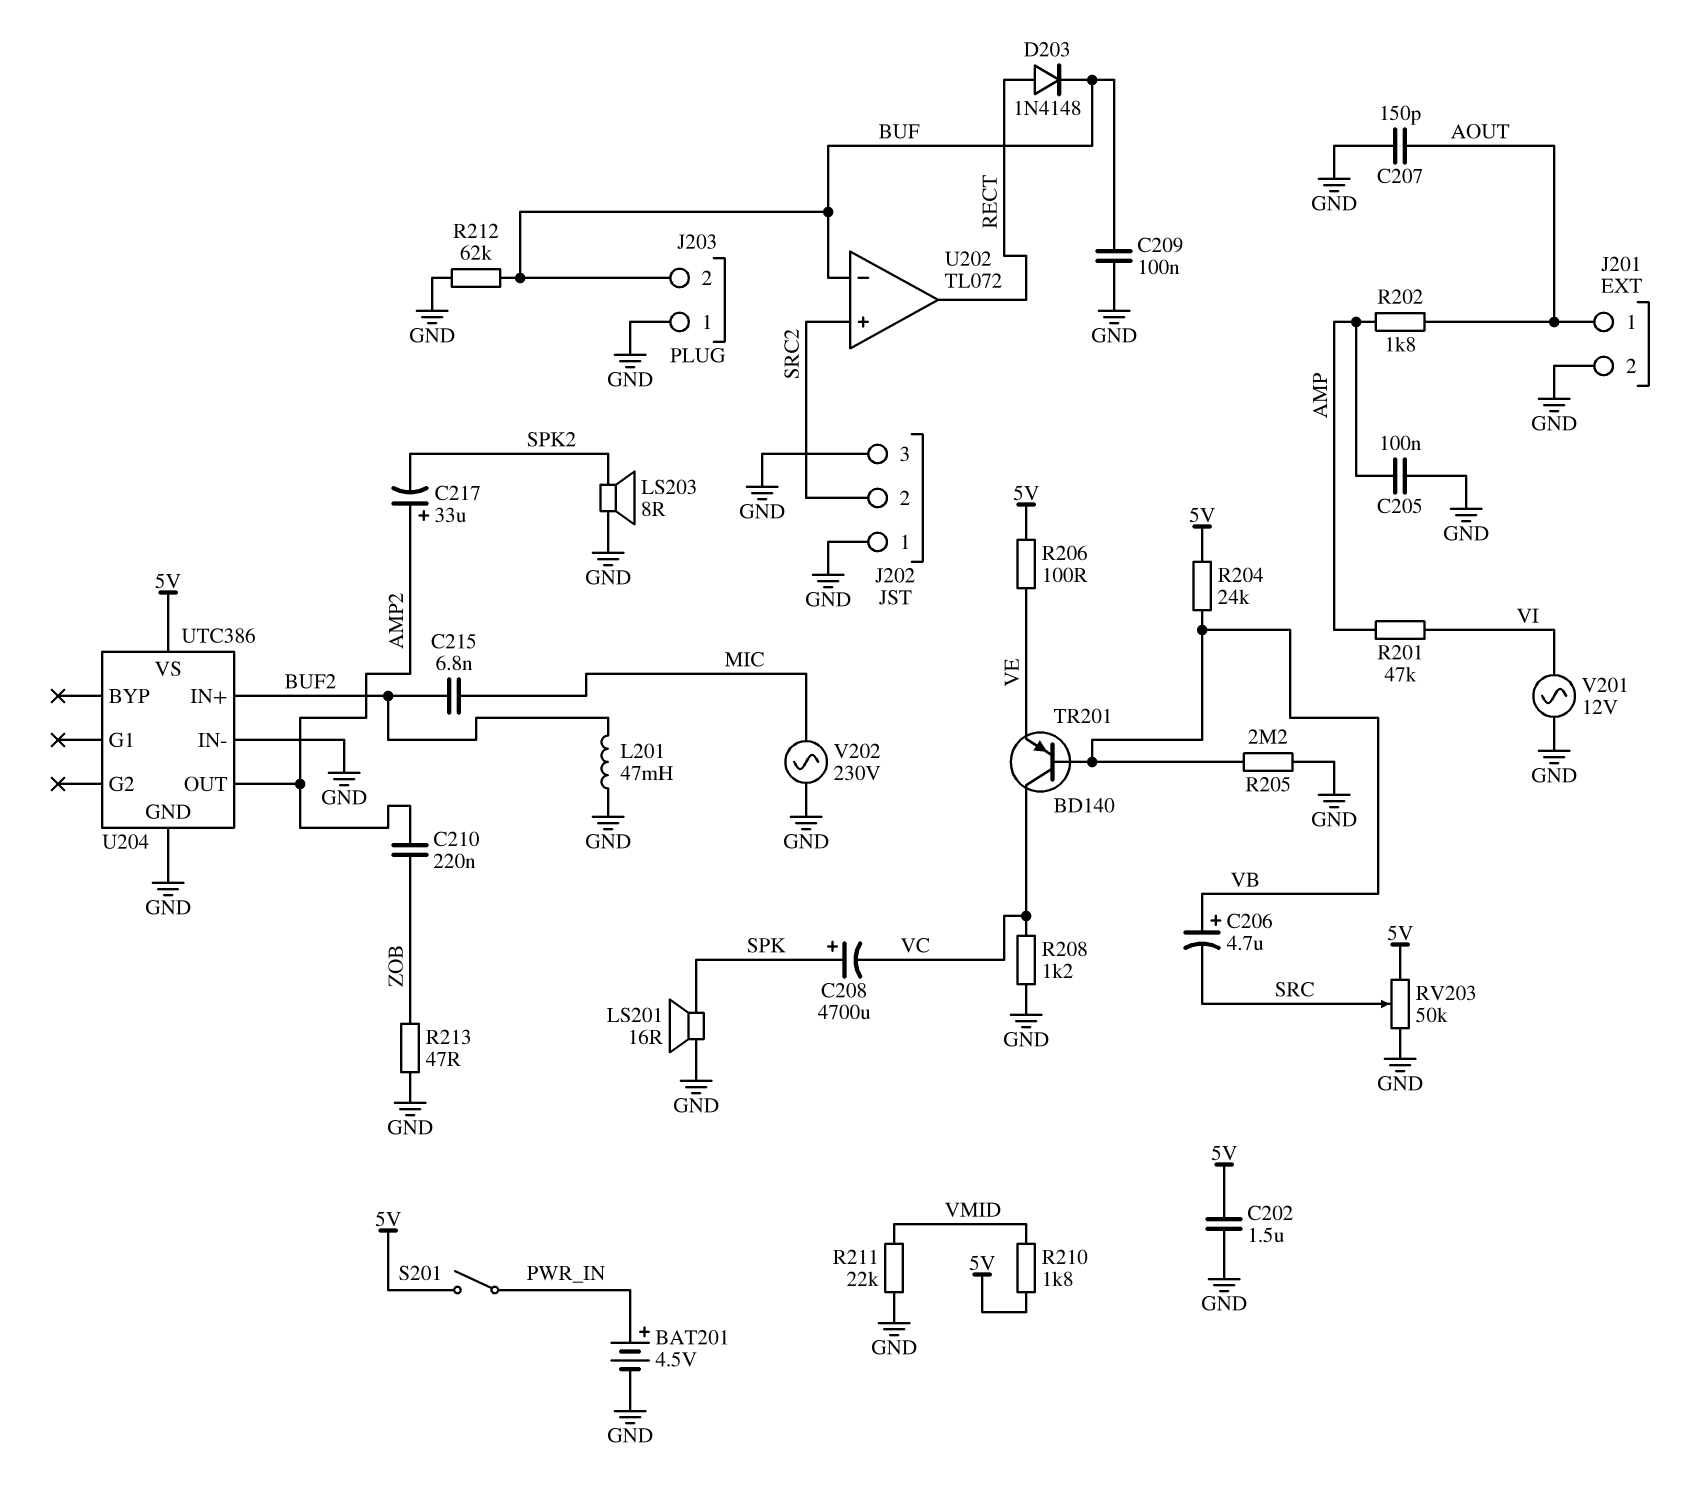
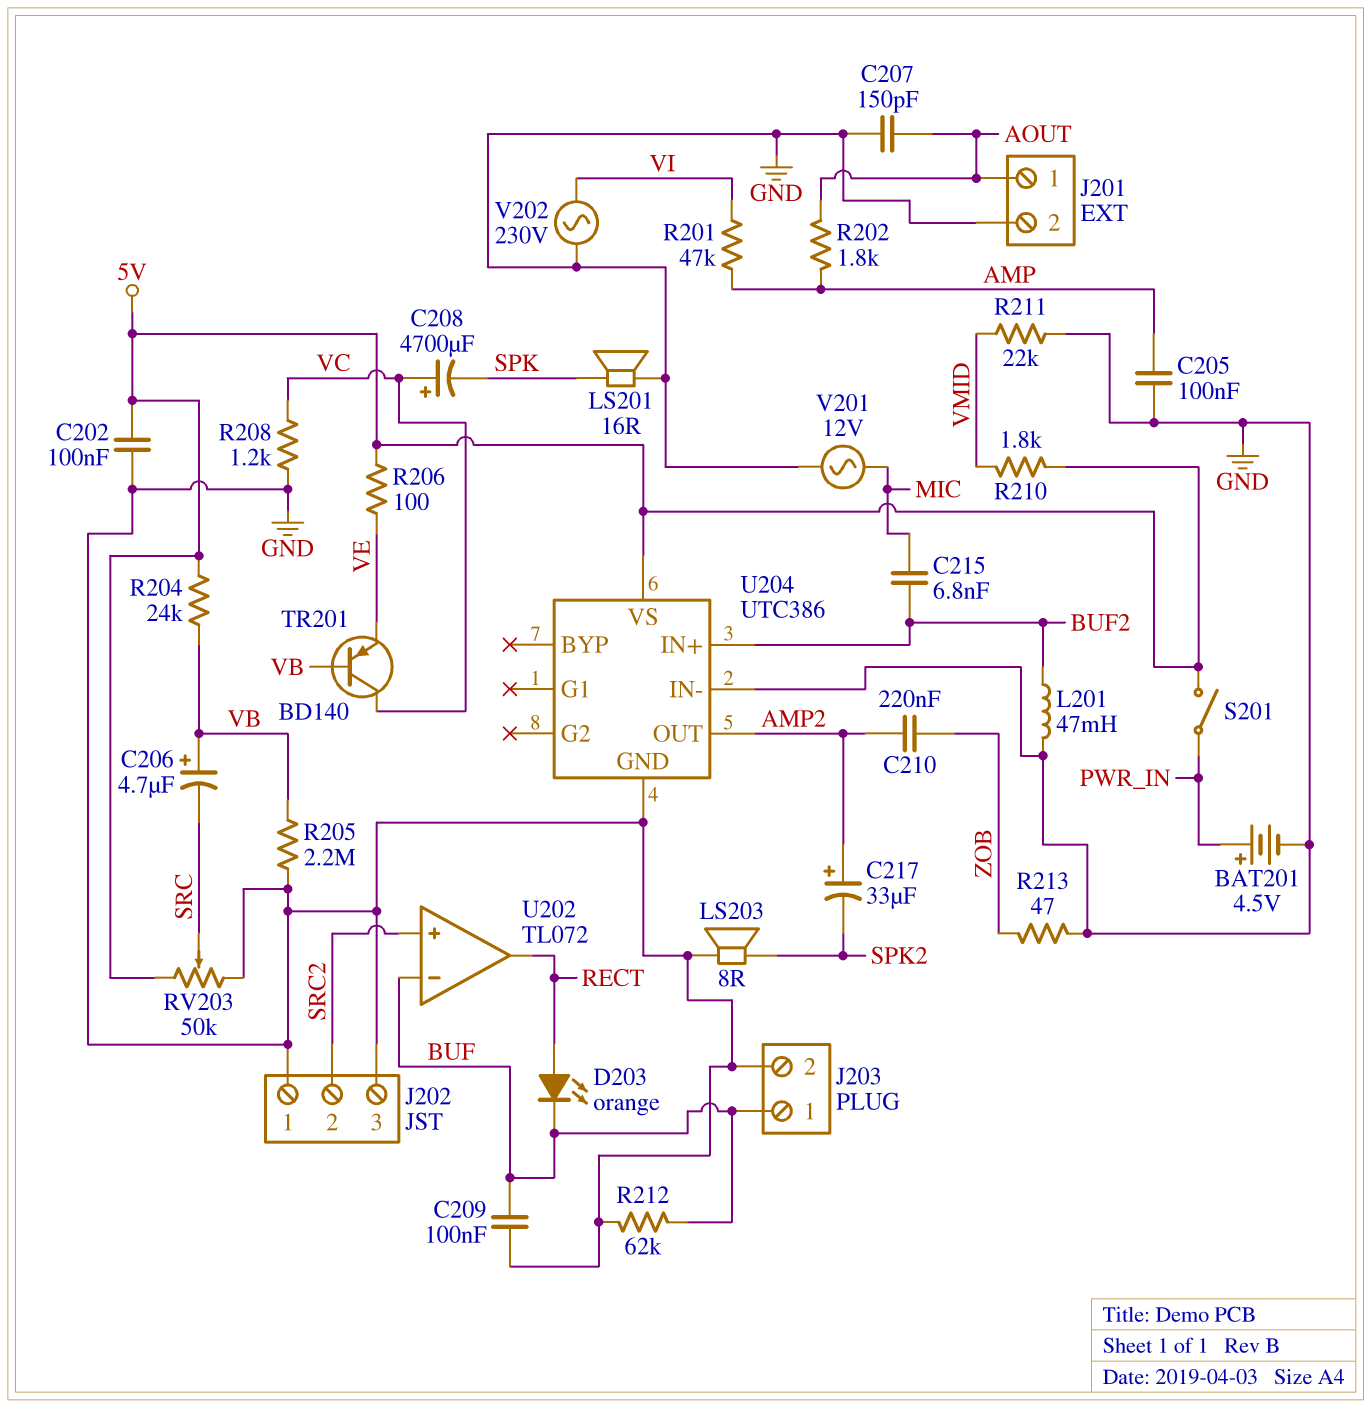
C202: 1.5uF (5V, GND) -> 100nF (5V, GND)
C208: 4700uF (plus SPK, minus VC) -> 4700uF (plus VC, minus SPK)
D203: diode 1N4148 (A RECT, K BUF) -> LED orange (A RECT, K BUF)
J203 pin 1: GND -> BUF
J203 pin 2: BUF -> GND
V201: AC 12V (GND, VI) -> AC 12V (GND, MIC)
V202: AC 230V (GND, MIC) -> AC 230V (GND, VI)

